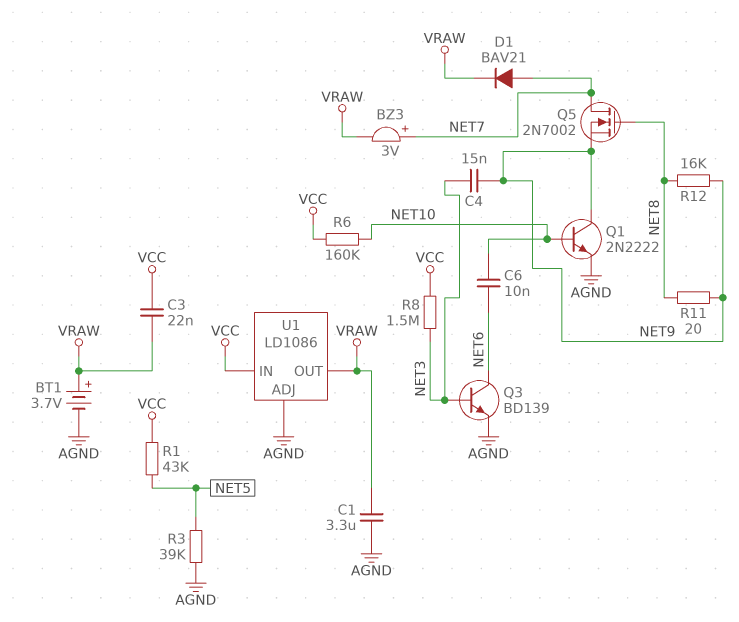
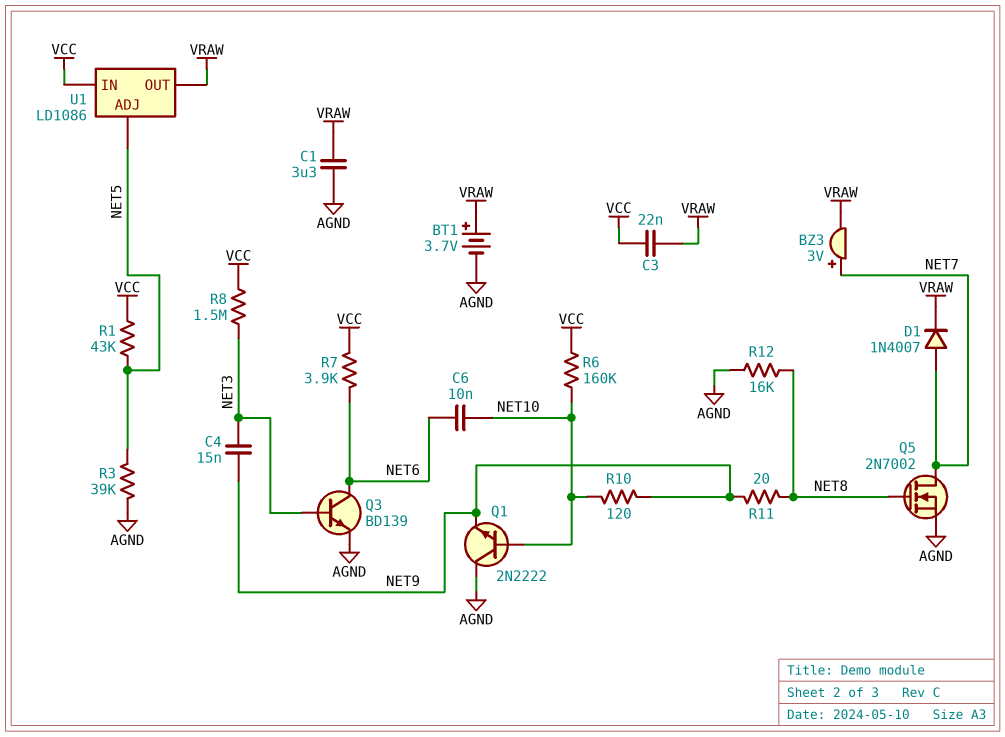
D1: diode BAV21 (A NET7, K VRAW) -> diode 1N4007 (A NET7, K VRAW)
Q1: NPN 2N2222 (B NET10, C NET9, E AGND) -> NPN 2N2222 (B NET10, C AGND, E NET9)
Q5: NMOS 2N7002 (G NET8, D NET7, S NET9) -> NMOS 2N7002 (G NET8, D NET7, S AGND)
R7: none -> 3.9k (NET6, VCC)
R10: none -> 120 (NET9, NET10)
R12: 16k (NET8, NET9) -> 16k (AGND, NET8)
U1 pin ADJ: AGND -> NET5

